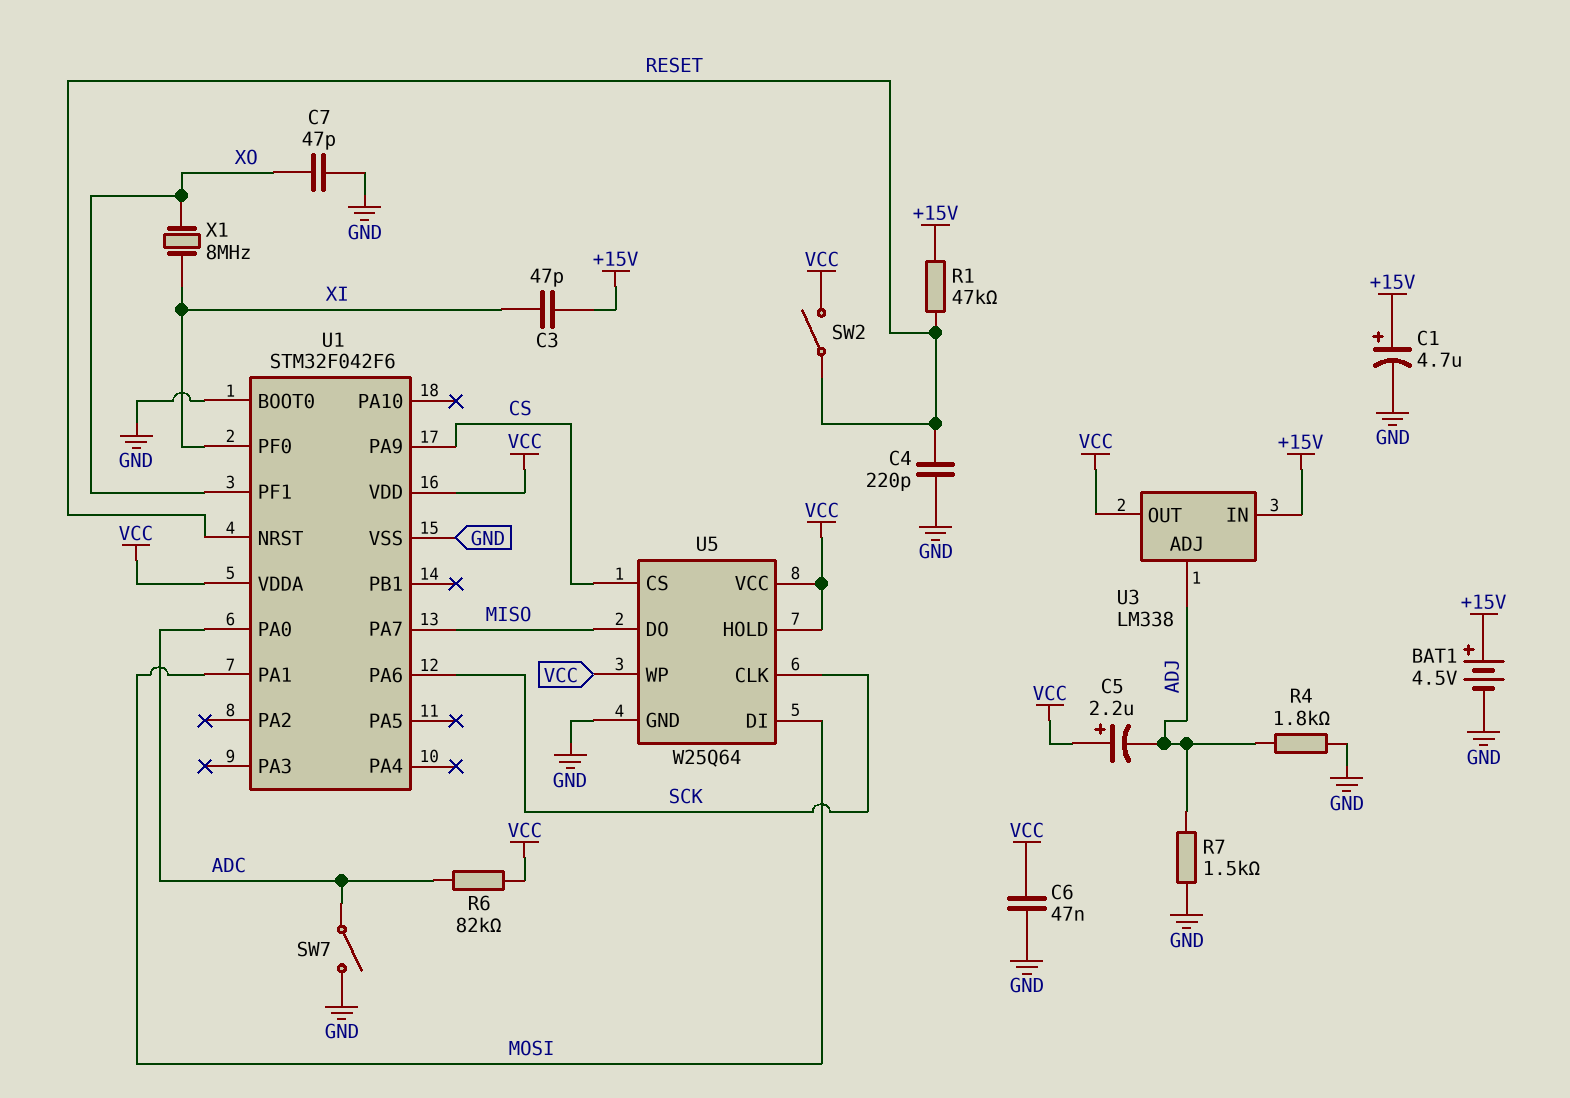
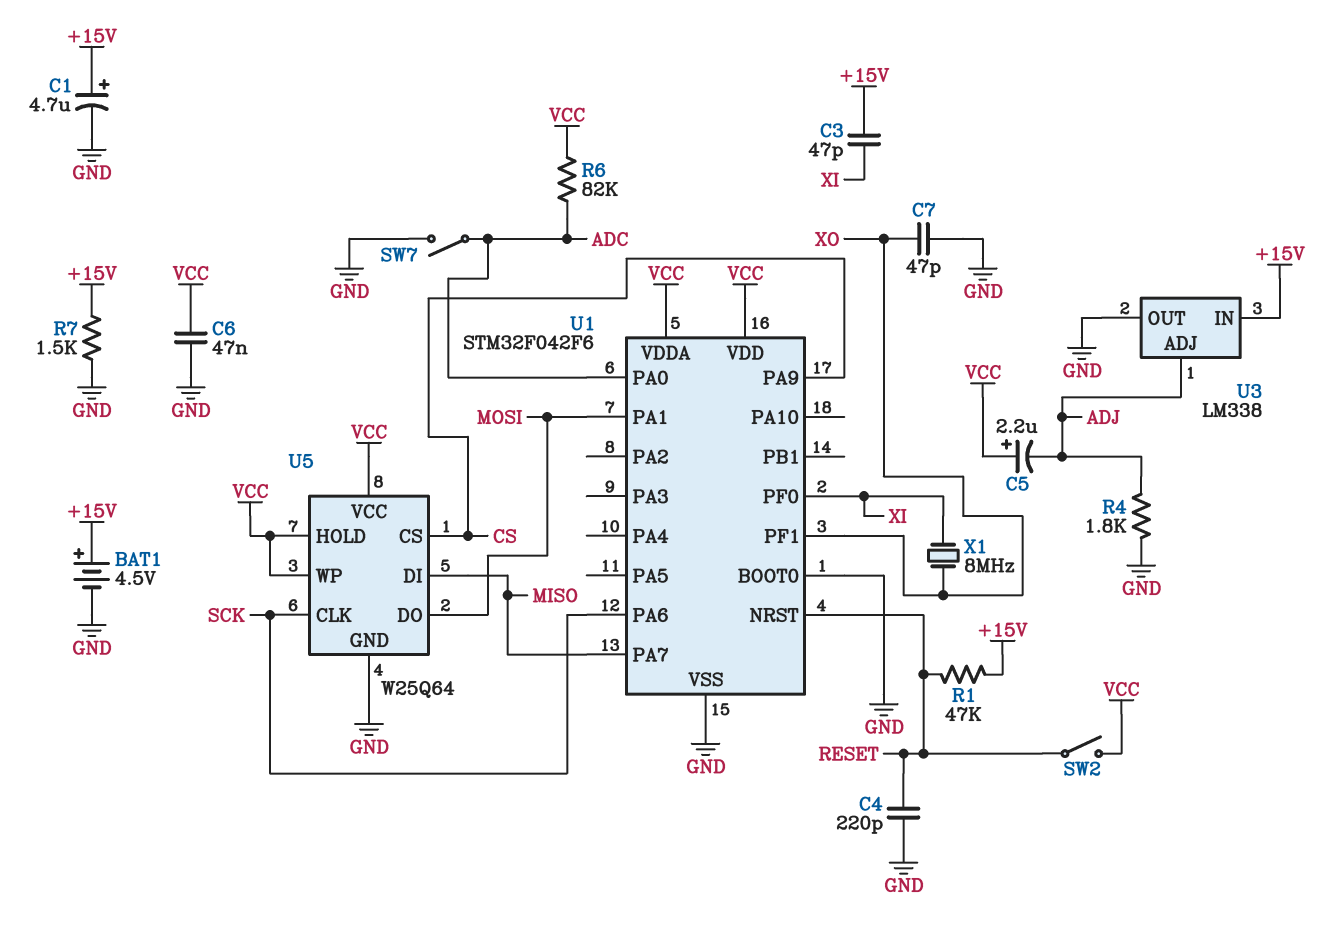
R7: 1.5k (ADJ, GND) -> 1.5k (+15V, GND)
U3 pin OUT: VCC -> GND
U5 pin DI: MOSI -> MISO
U5 pin DO: MISO -> MOSI

